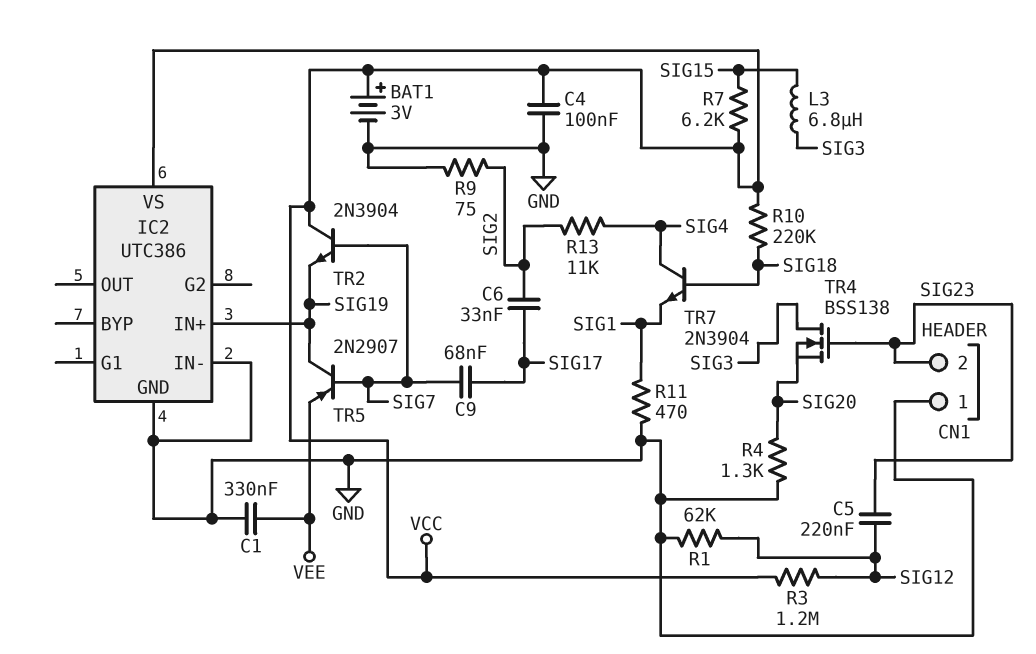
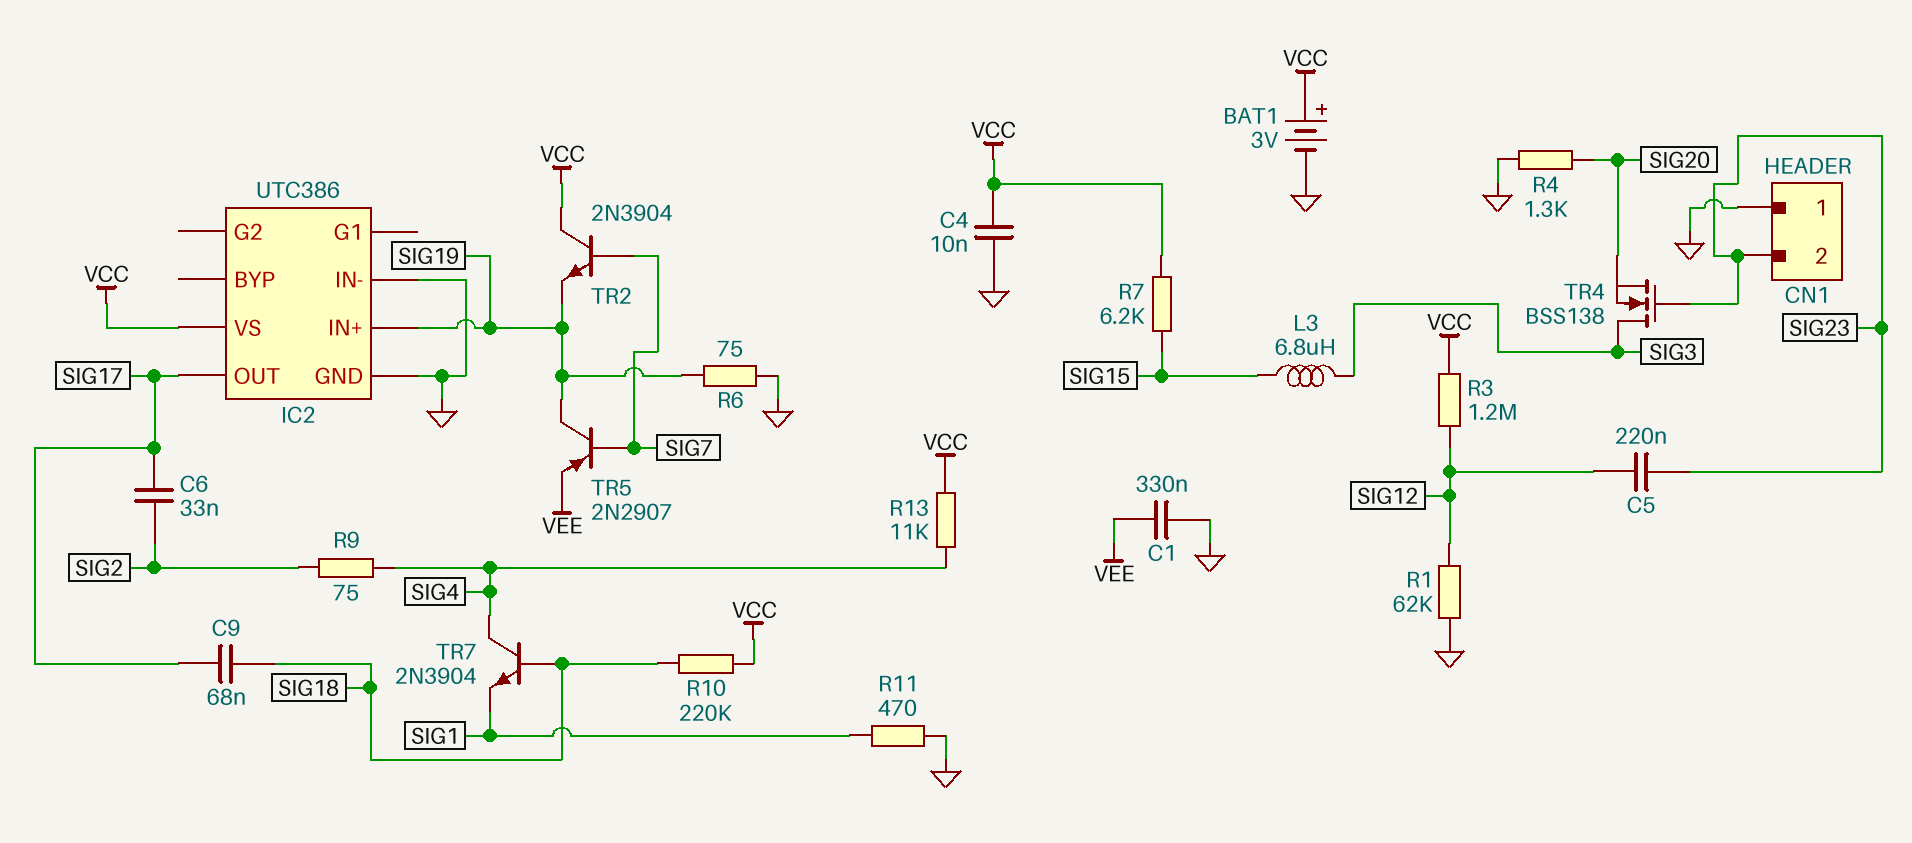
C4: 100nF (GND, VCC) -> 10nF (GND, VCC)
C9: 68nF (SIG7, SIG17) -> 68nF (SIG17, SIG18)
IC2 pin OUT: none -> SIG17
R6: none -> 75 (GND, SIG19)
R9: 75 (GND, SIG2) -> 75 (SIG2, SIG4)
R13: 11k (SIG2, SIG4) -> 11k (SIG4, VCC)

